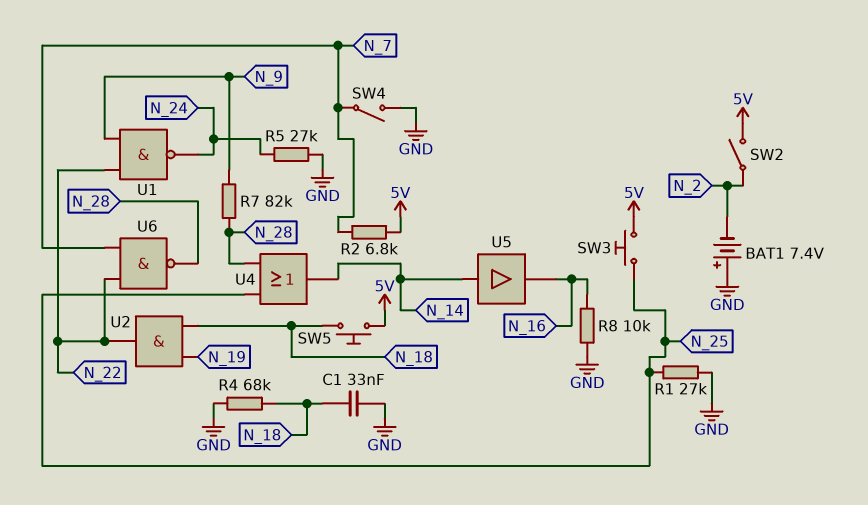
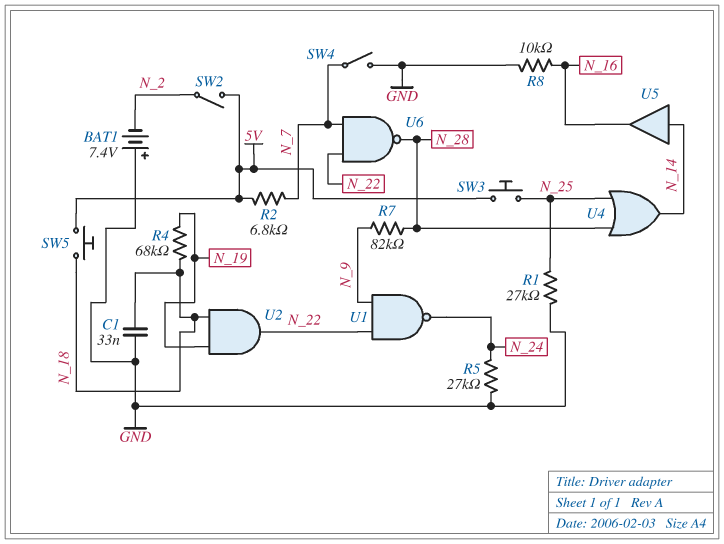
R4: 68k (GND, N_18) -> 68k (N_18, N_19)

